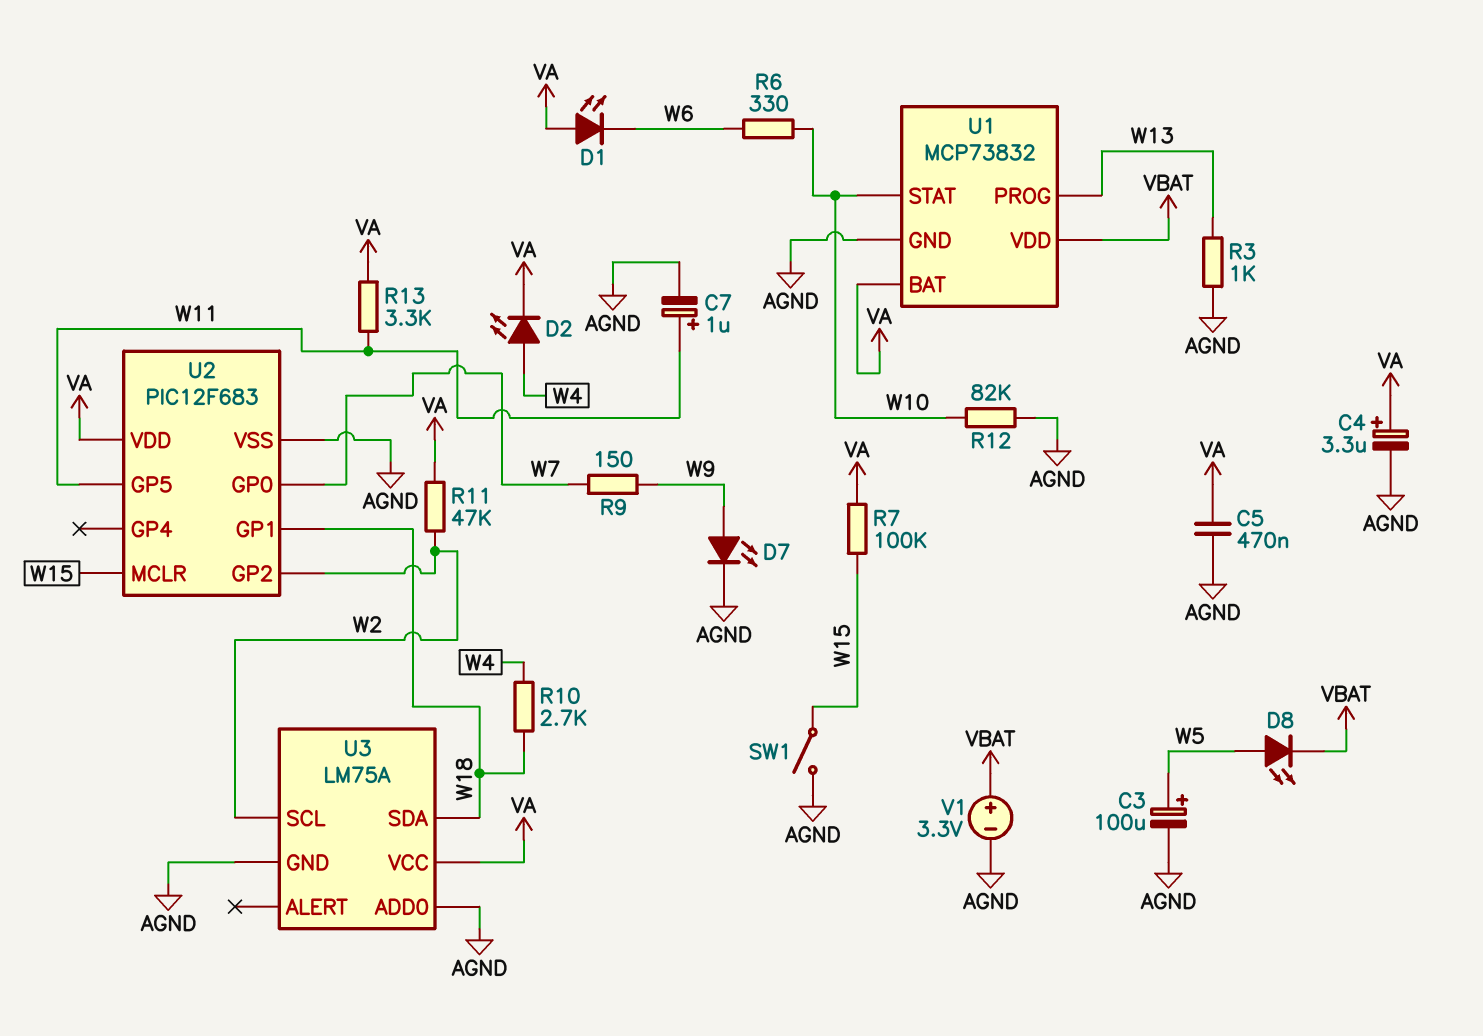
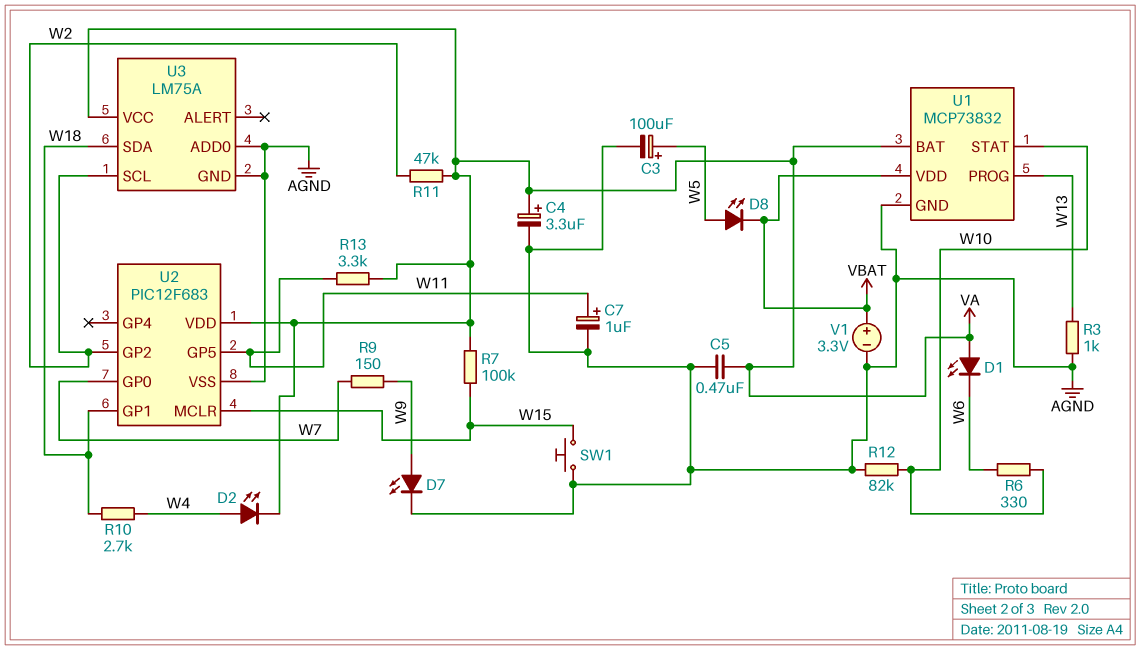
SW1: switch (AGND, W15) -> button (AGND, W15)

